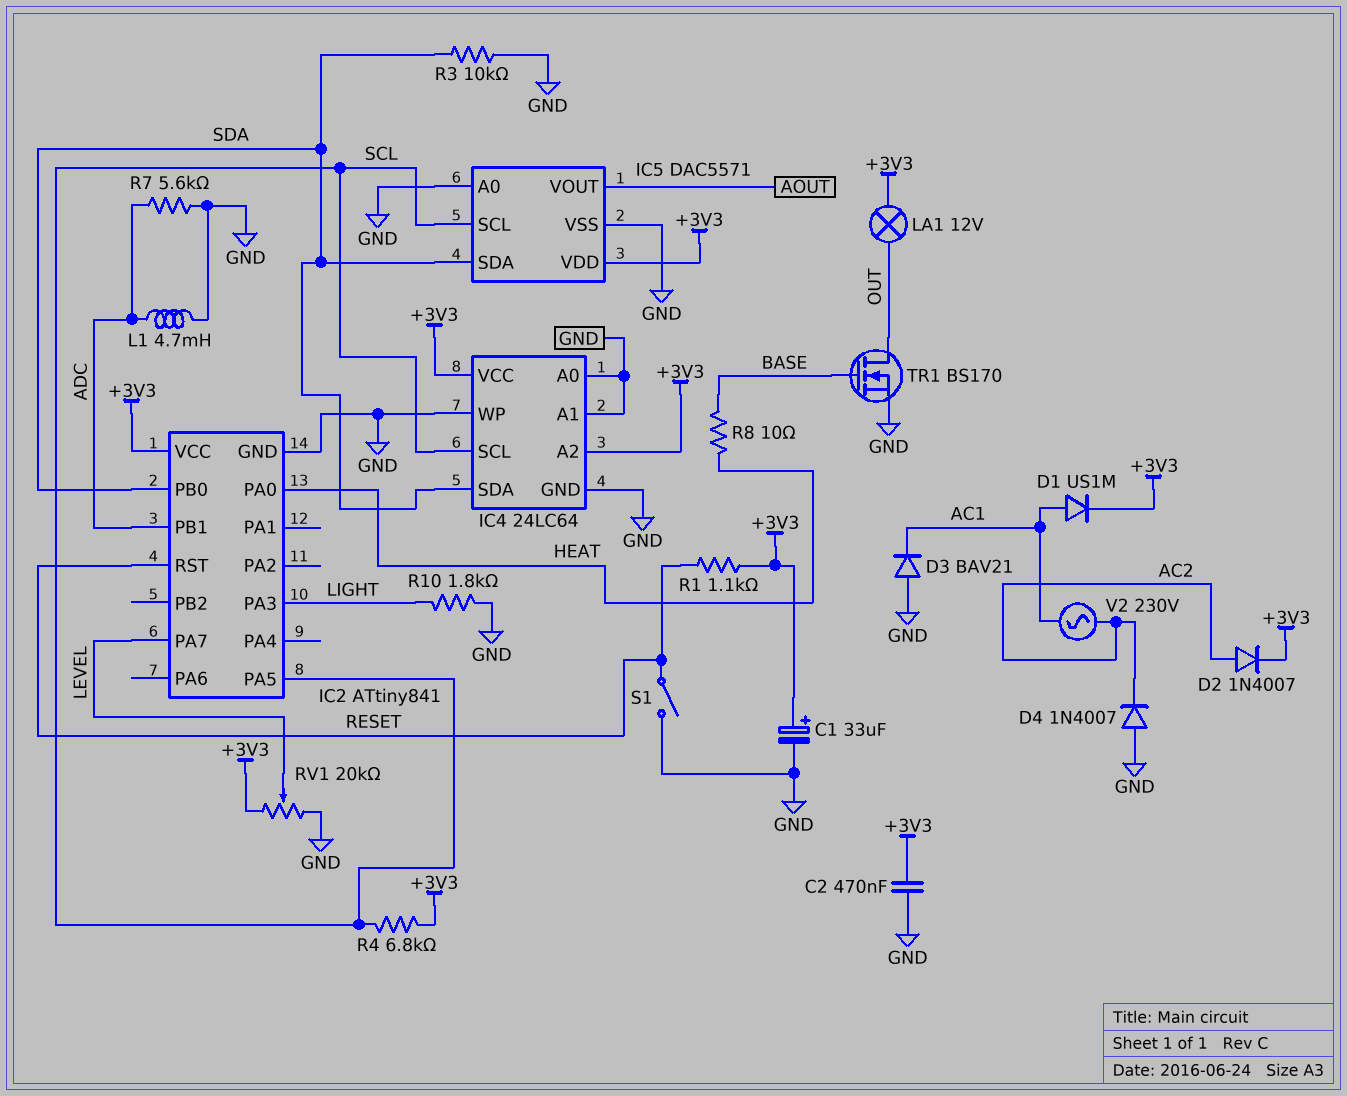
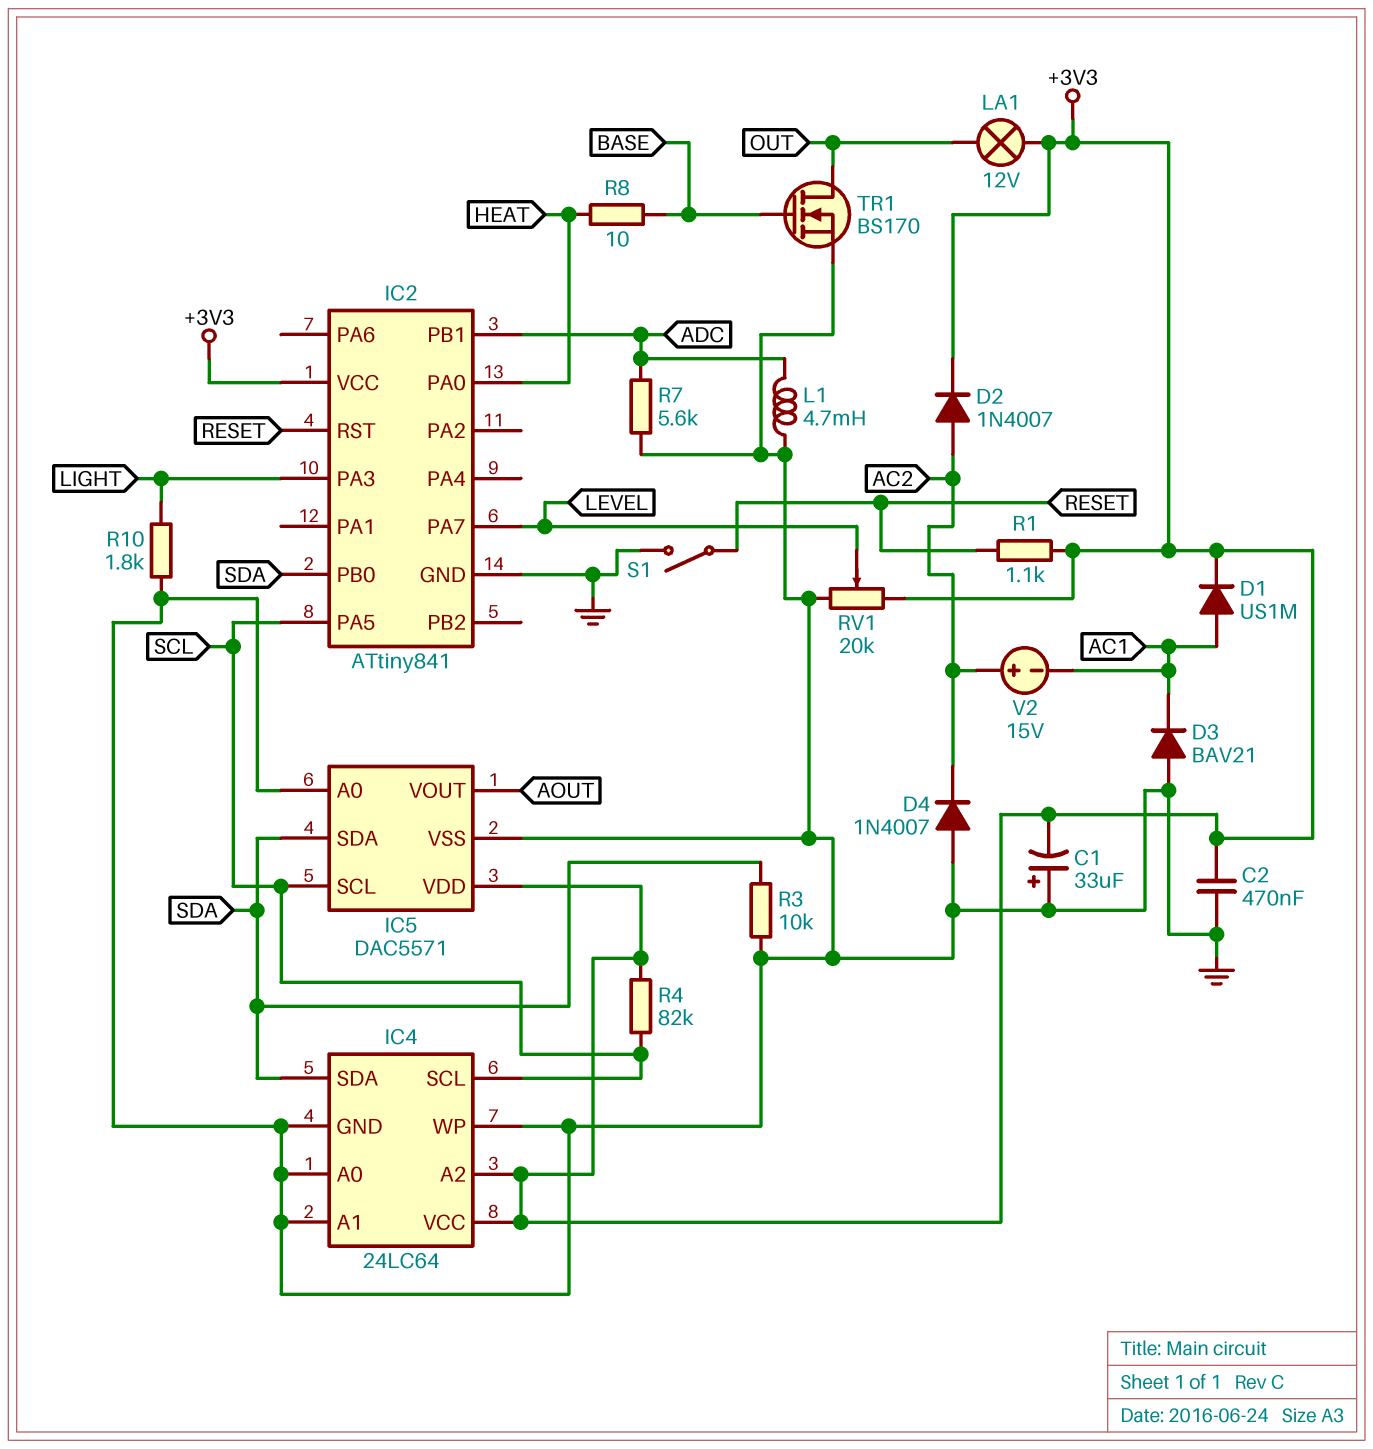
C1: 33uF (plus +3V3, minus GND) -> 33uF (plus GND, minus +3V3)
R4: 6.8k (+3V3, SCL) -> 82k (+3V3, SCL)
V2: AC 230V (AC1, AC2) -> 15V (plus AC2, minus AC1)

